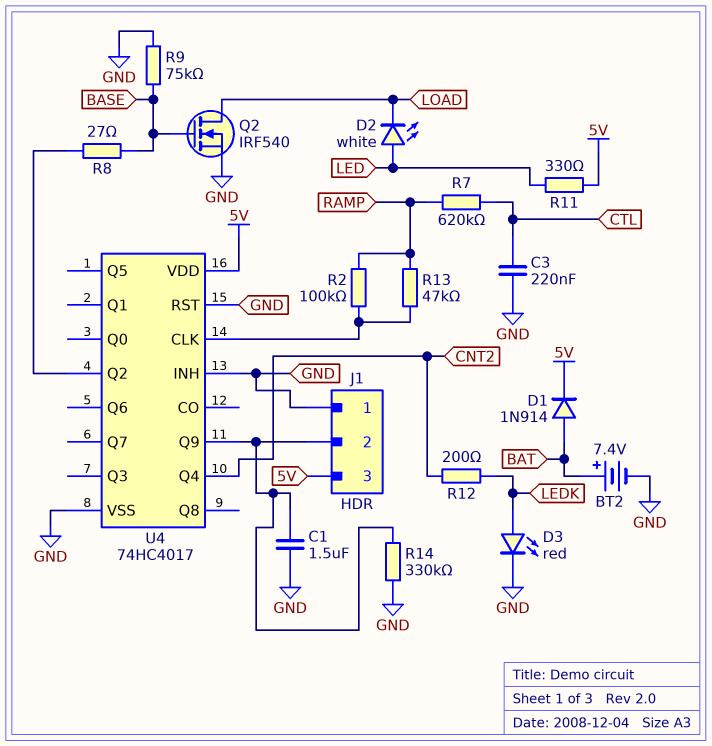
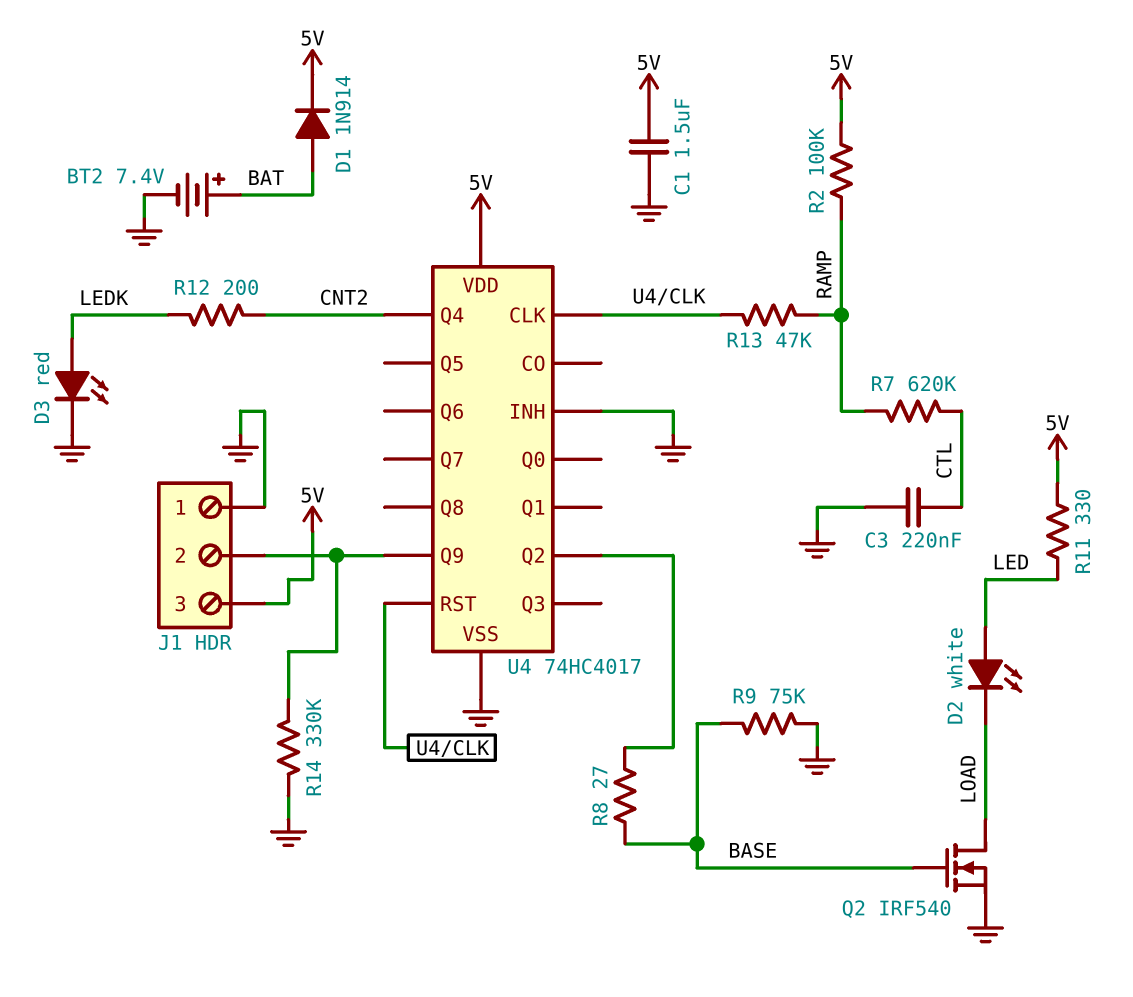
C1: 1.5uF (GND, J1/2) -> 1.5uF (5V, GND)
R2: 100k (RAMP, U4/CLK) -> 100k (5V, RAMP)
U4 pin RST: GND -> U4/CLK

